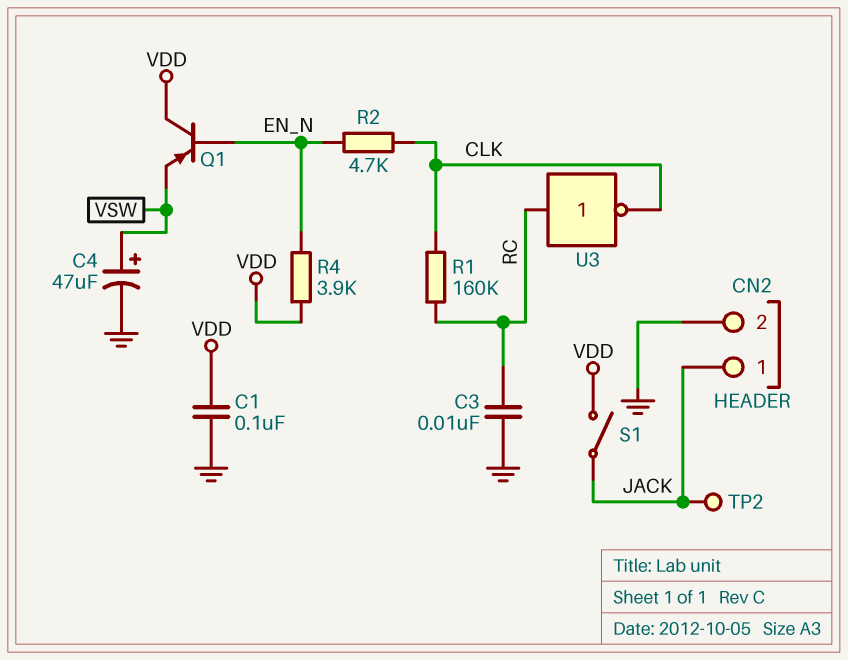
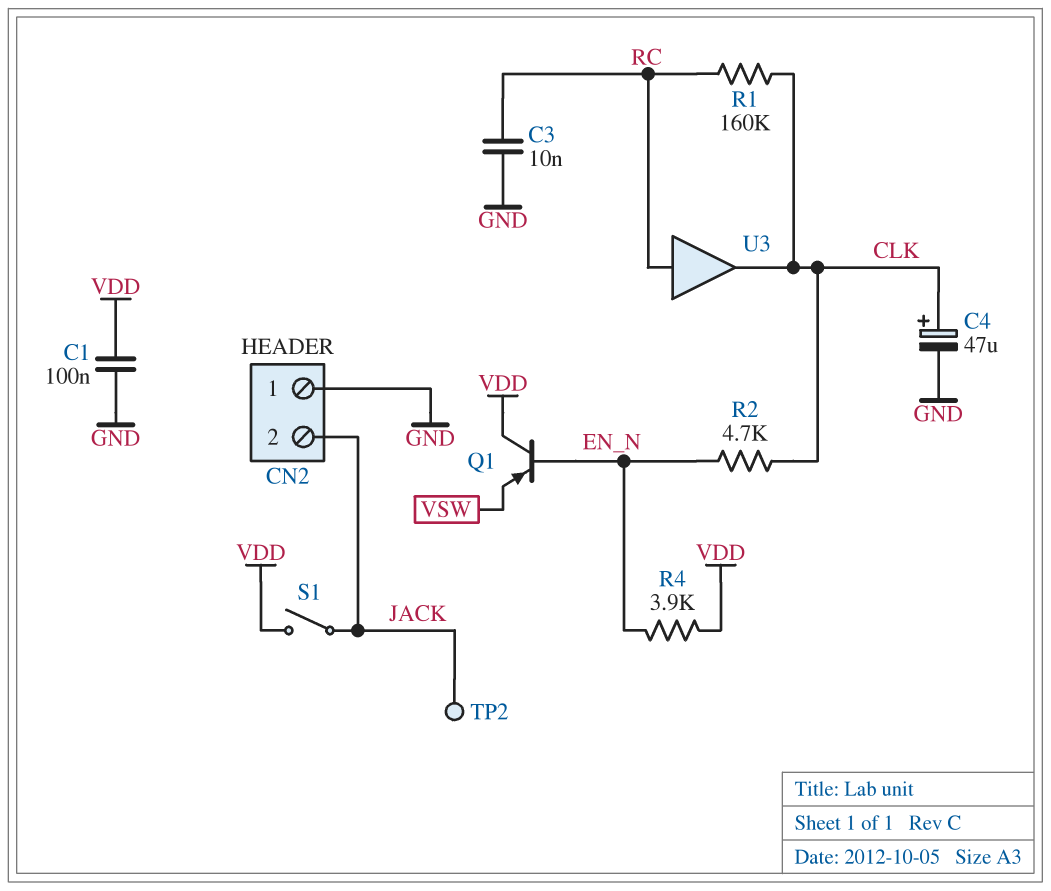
C4: 47uF (plus VSW, minus GND) -> 47uF (plus CLK, minus GND)
CN2 pin 1: JACK -> GND
CN2 pin 2: GND -> JACK
U3: NOT (in RC, out CLK) -> buffer (in RC, out CLK)

